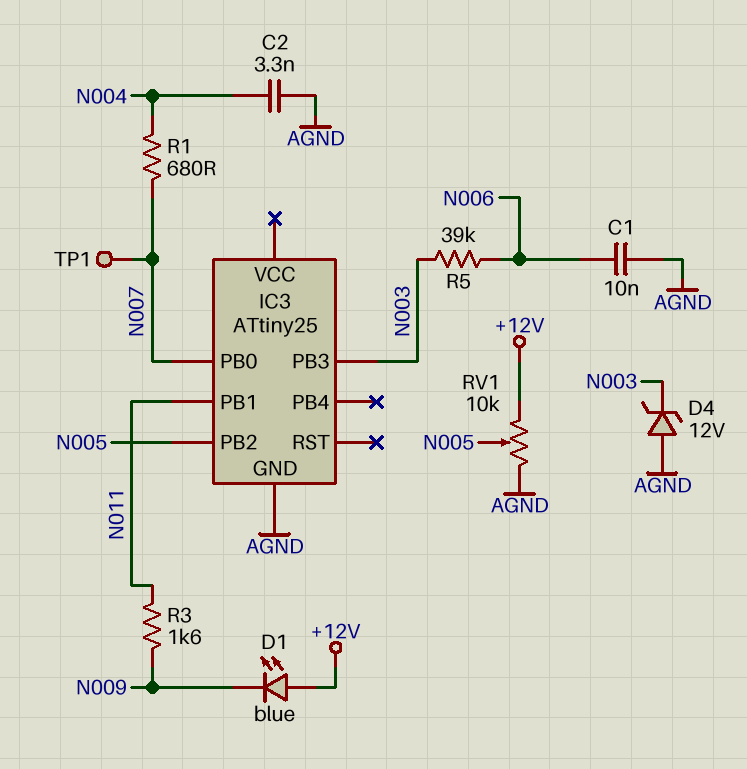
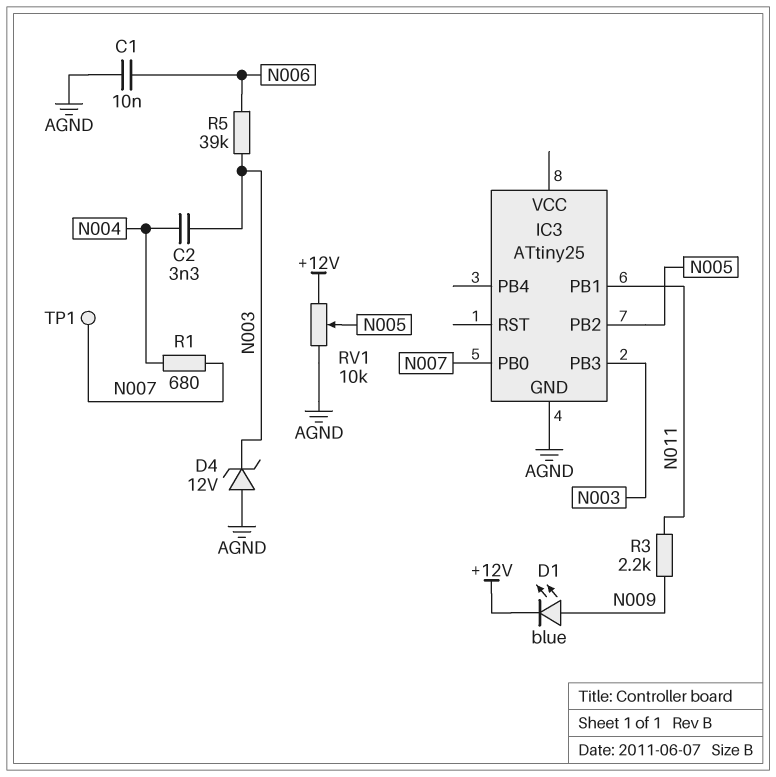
C2: 3.3nF (AGND, N004) -> 3.3nF (N003, N004)
D1: LED blue (A +12V, K N009) -> LED blue (A N009, K +12V)
R3: 1.6k (N009, N011) -> 2.2k (N009, N011)

